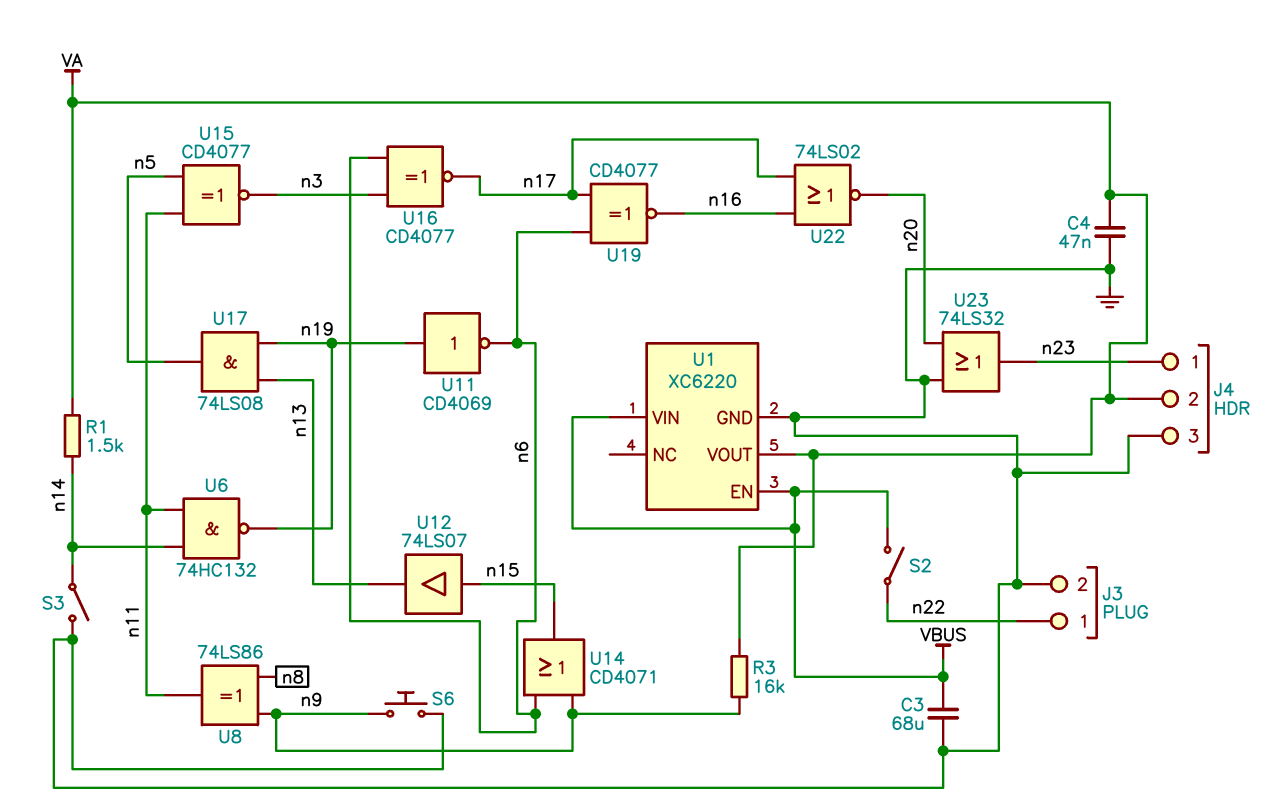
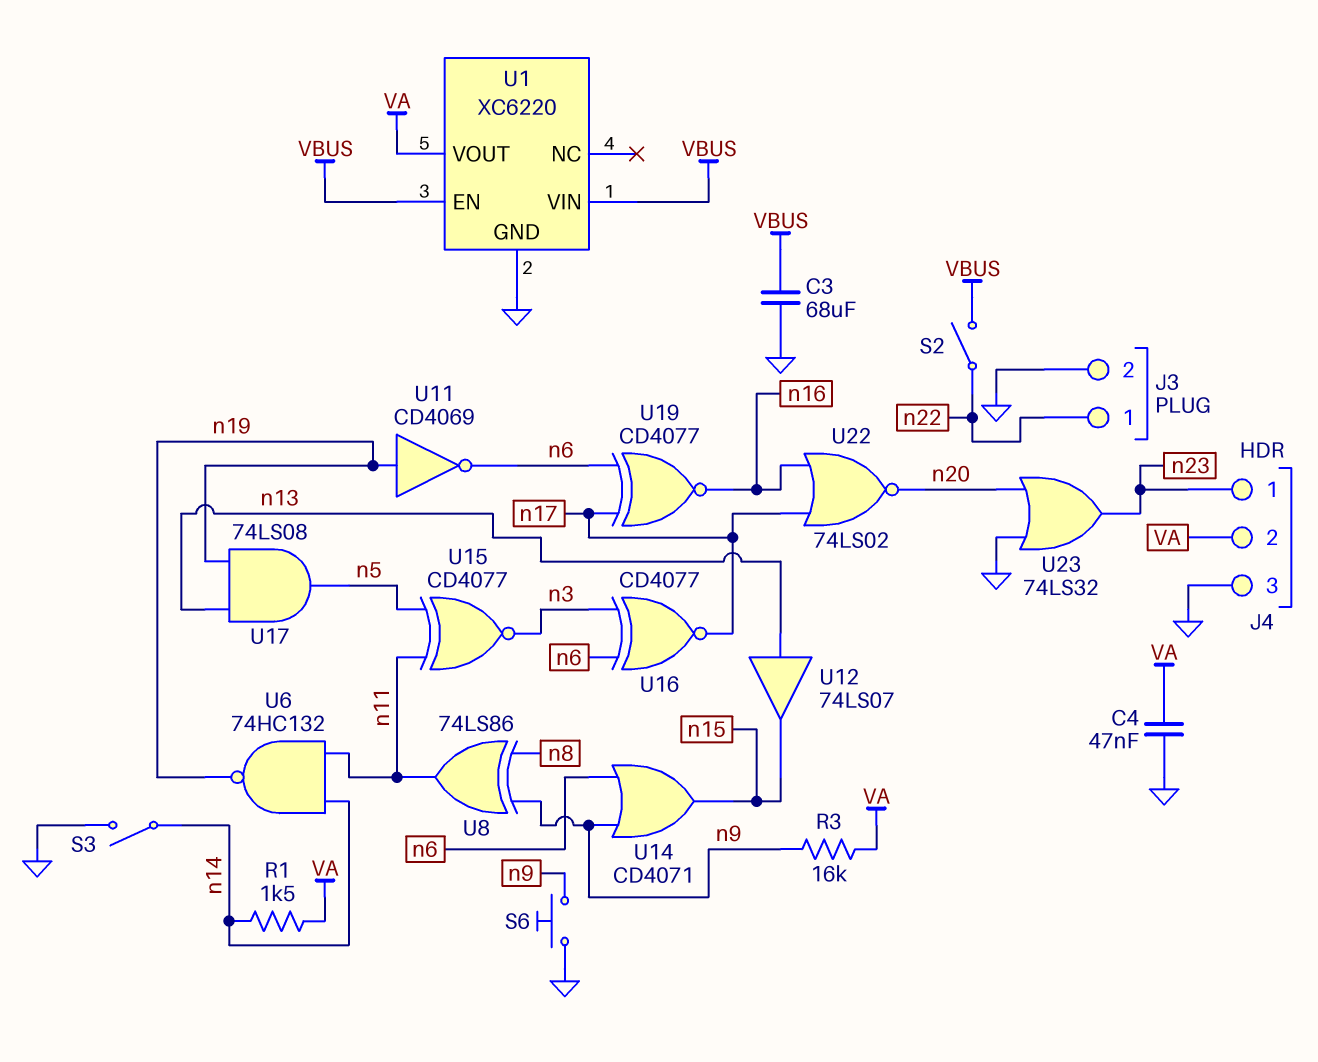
U12: buffer 74LS07 (in n15, out n13) -> buffer 74LS07 (in n13, out n15)

